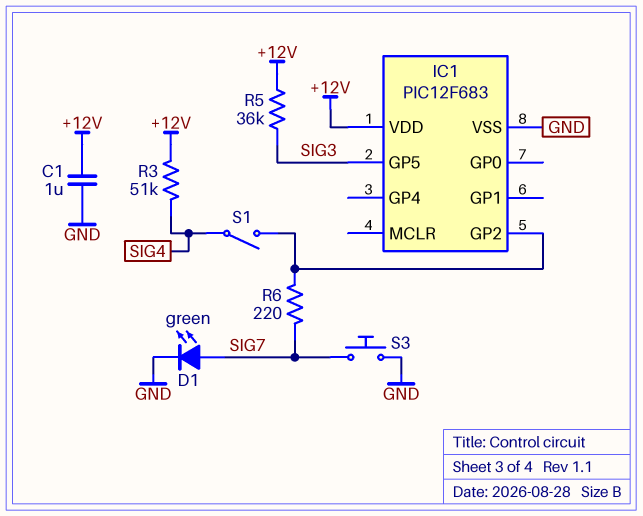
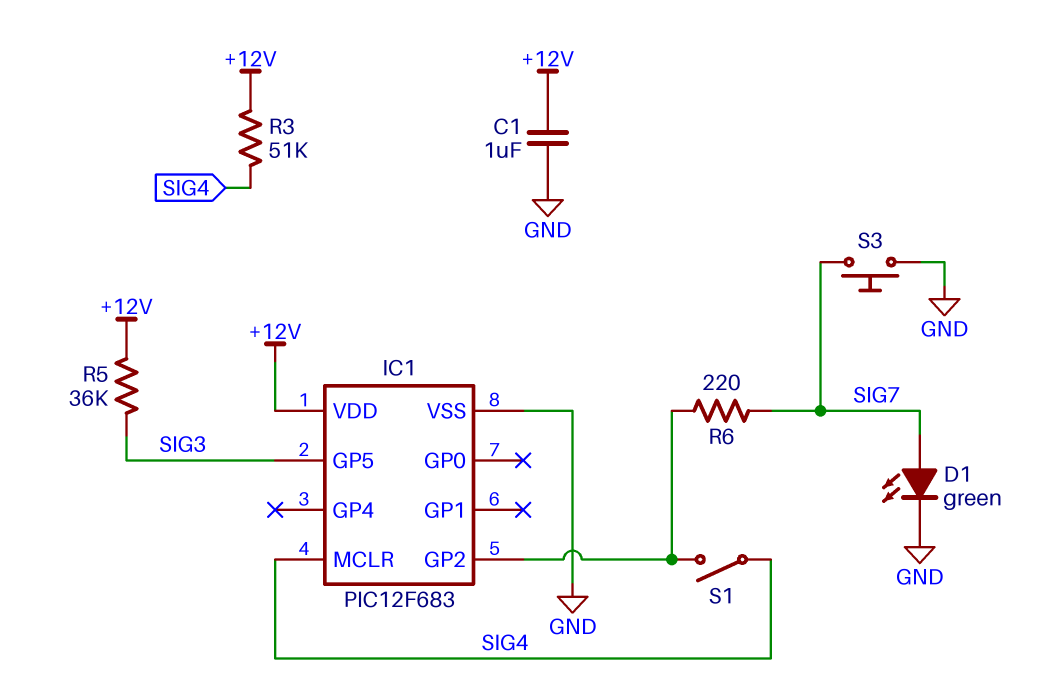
IC1 pin MCLR: none -> SIG4

